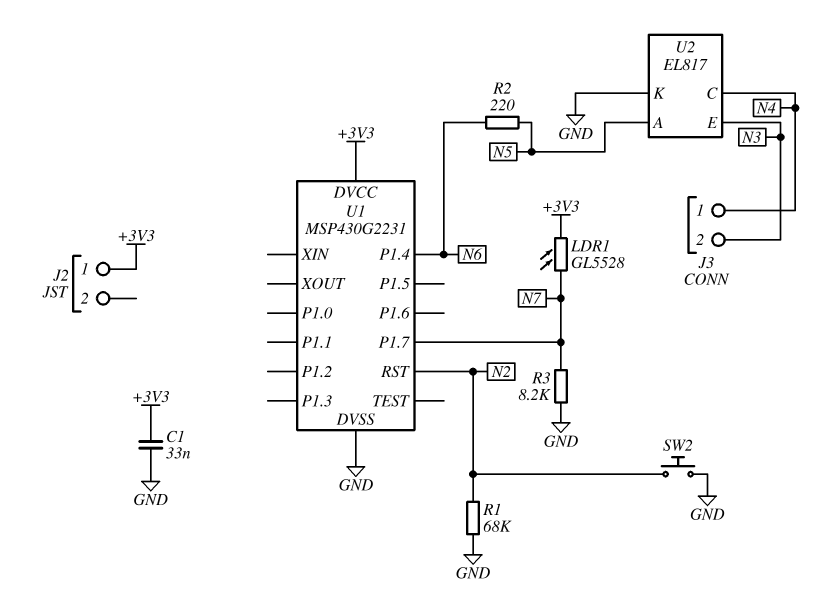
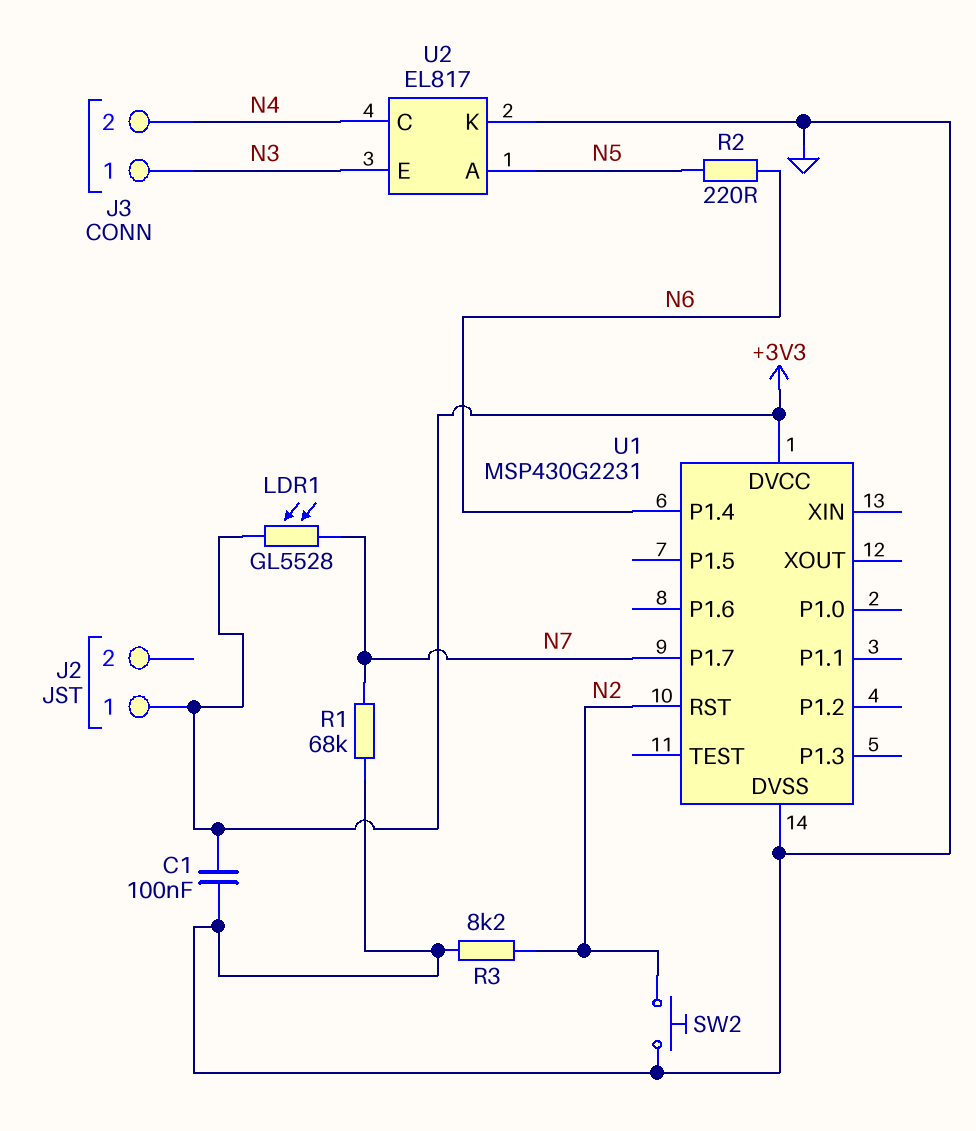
C1: 33nF (+3V3, GND) -> 100nF (+3V3, GND)
J3 pin 1: N4 -> N3
J3 pin 2: N3 -> N4
R1: 68k (GND, N2) -> 68k (GND, N7)
R3: 8.2k (GND, N7) -> 8.2k (GND, N2)

